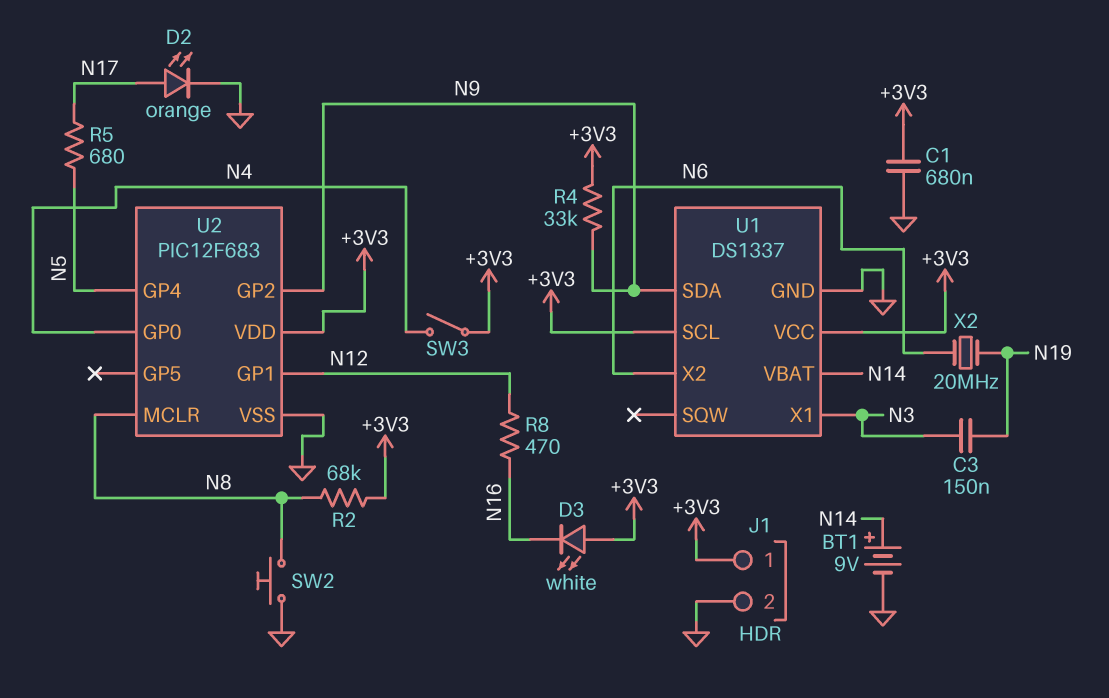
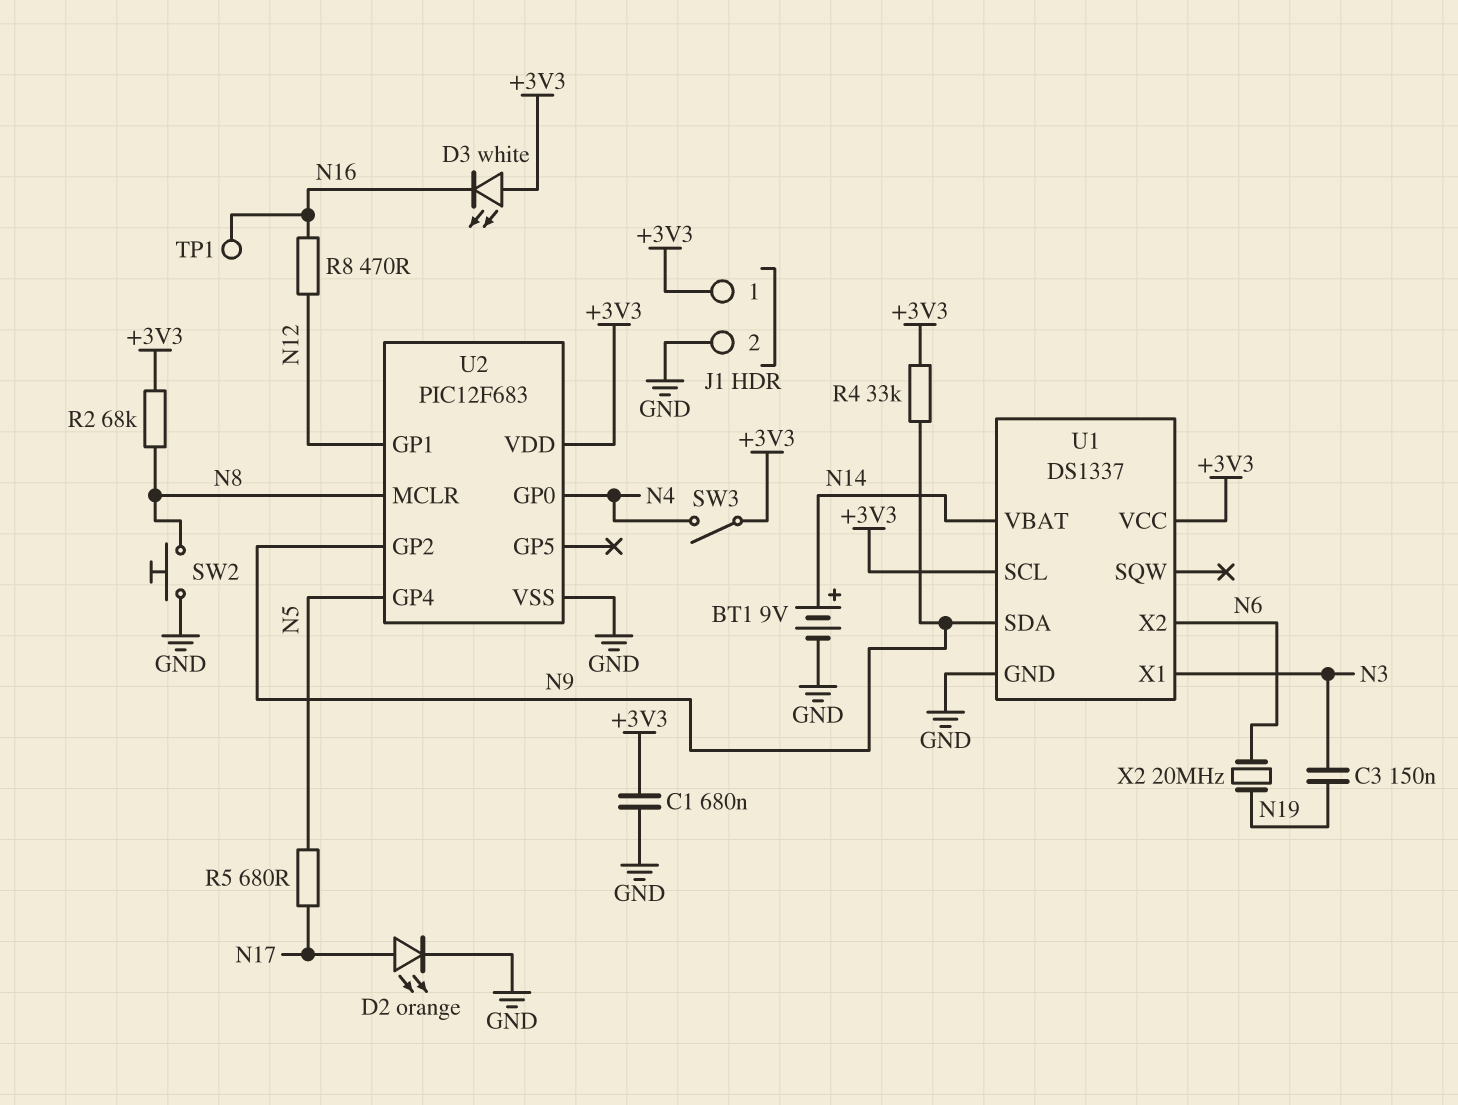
TP1: none -> test point (N16)

